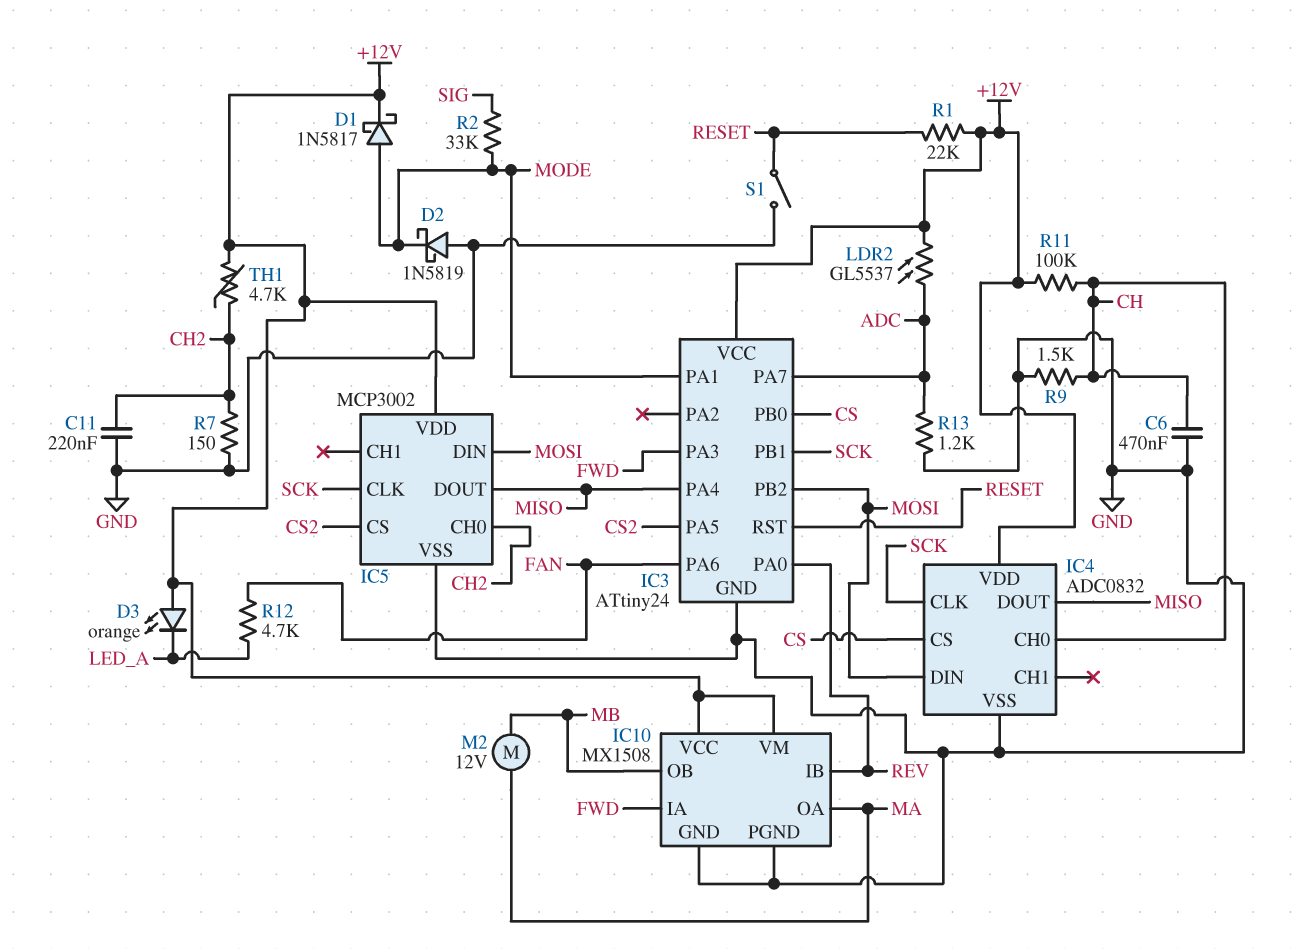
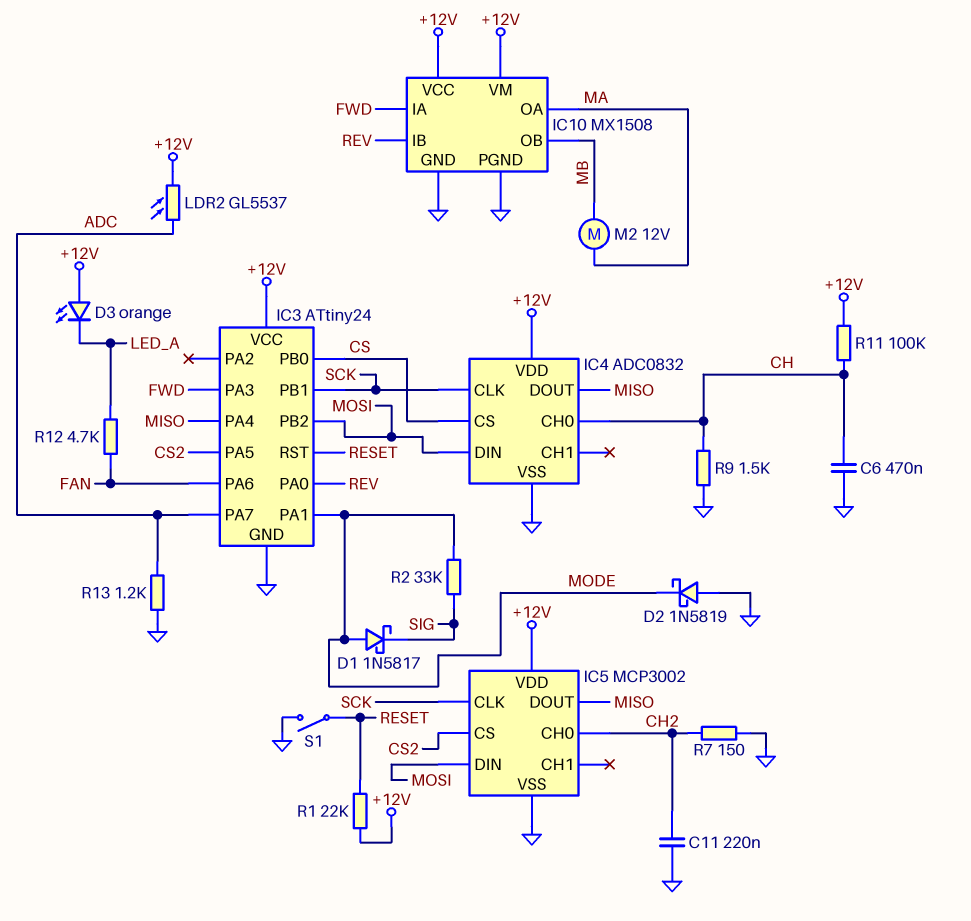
D1: schottky 1N5817 (A MODE, K +12V) -> schottky 1N5817 (A MODE, K SIG)
TH1: 4.7k (+12V, CH2) -> none

